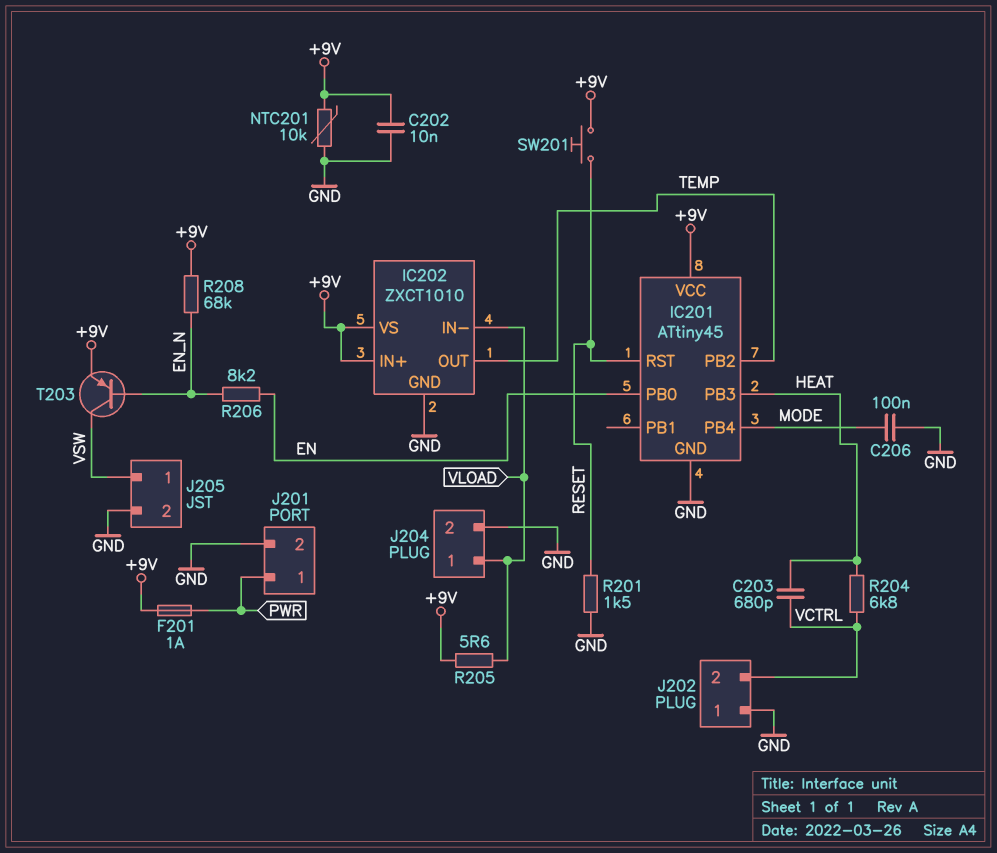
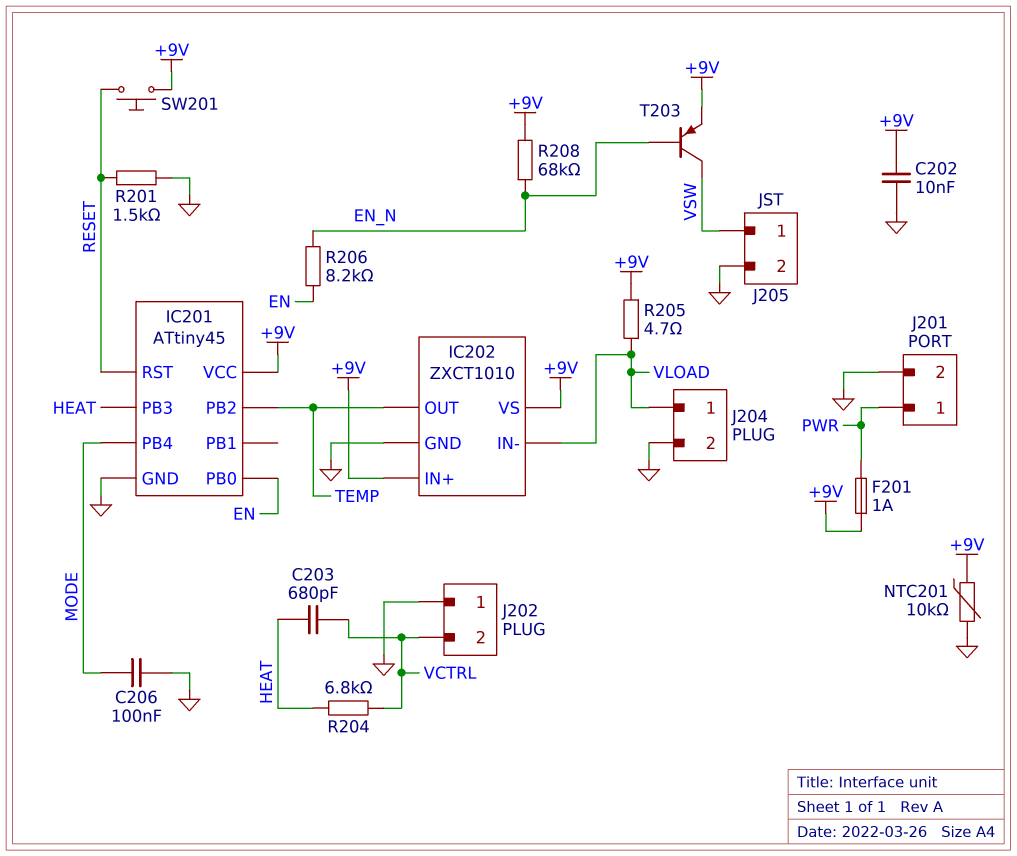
R205: 5.6 (+9V, VLOAD) -> 4.7 (+9V, VLOAD)

